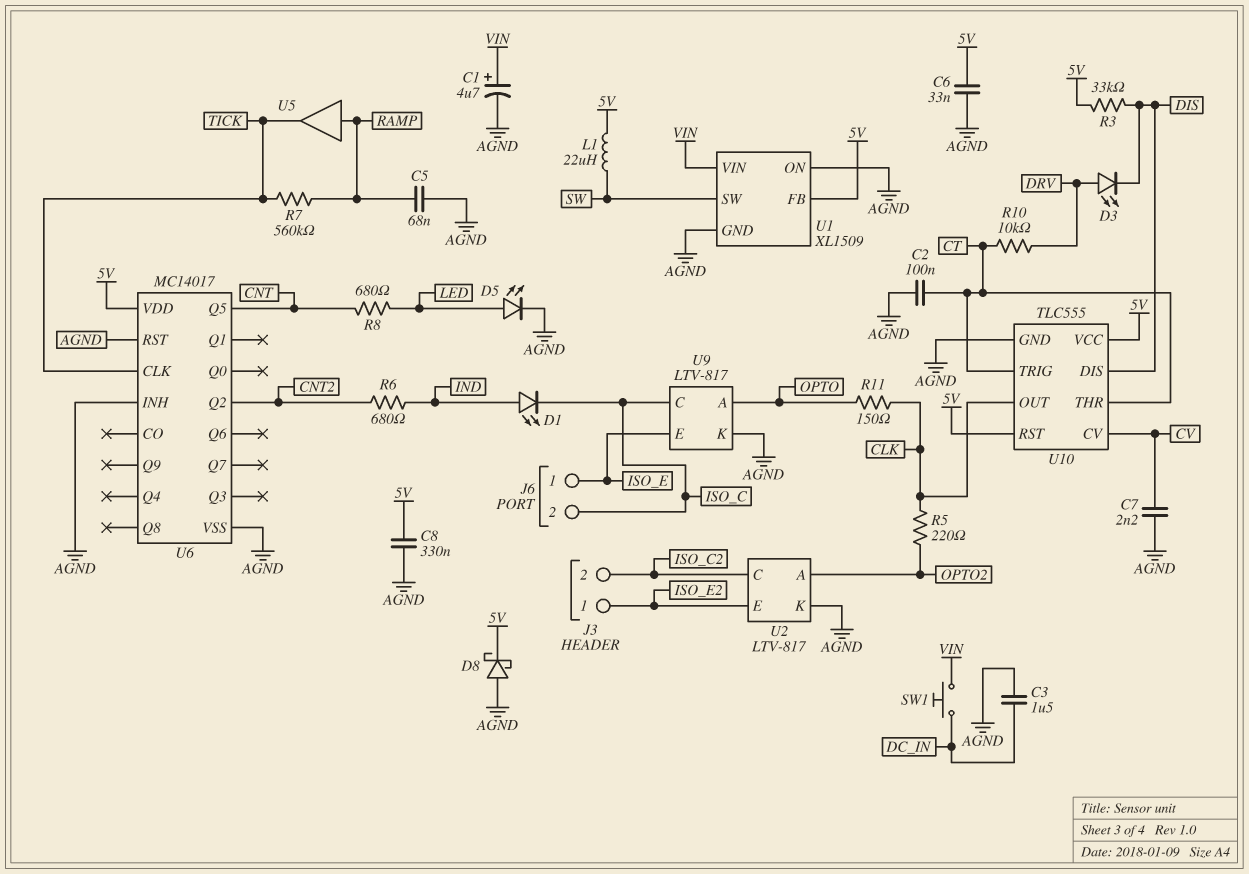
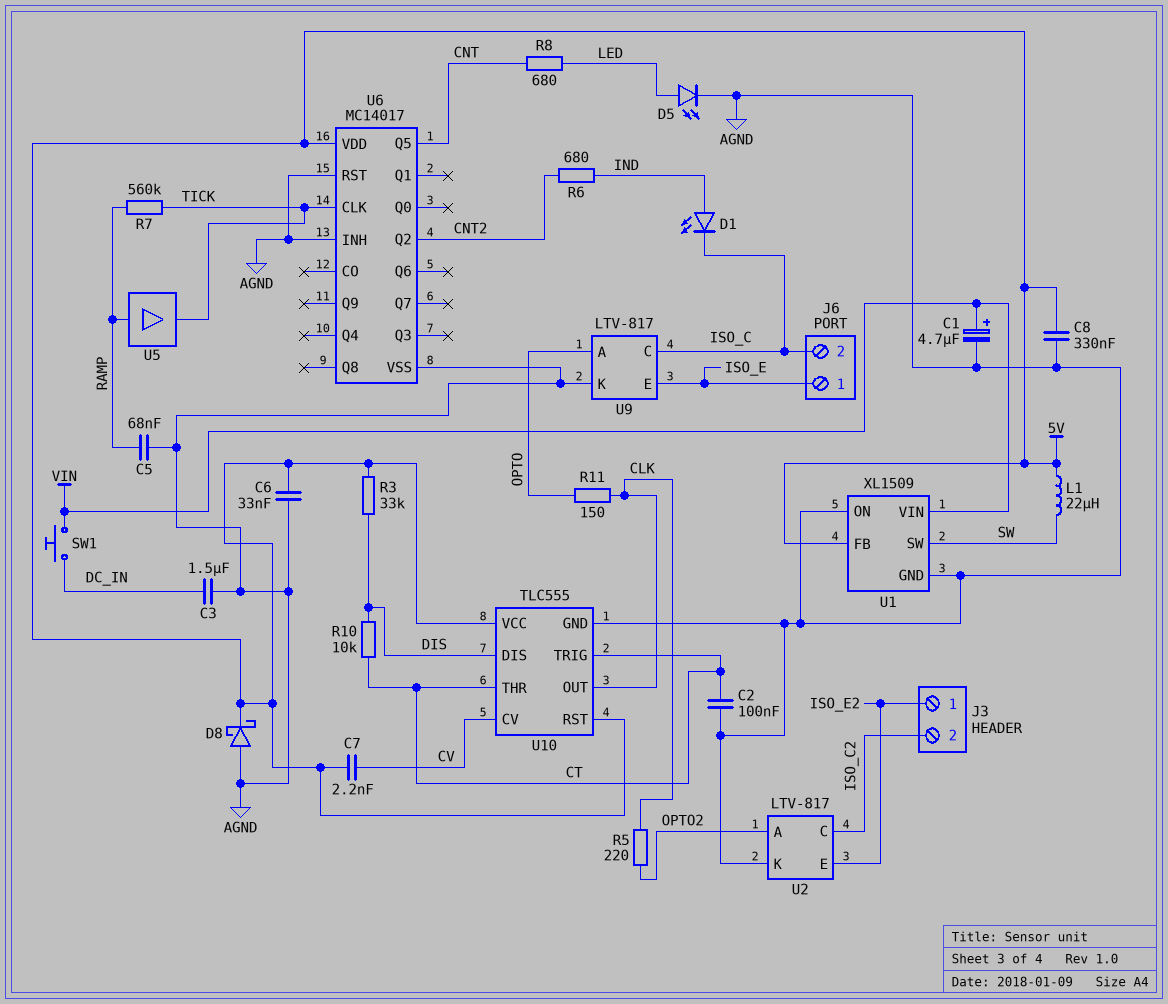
C7: 2.2nF (AGND, CV) -> 2.2nF (5V, CV)
D3: LED (A DRV, K DIS) -> none
R10: 10k (CT, DRV) -> 10k (CT, DIS)

